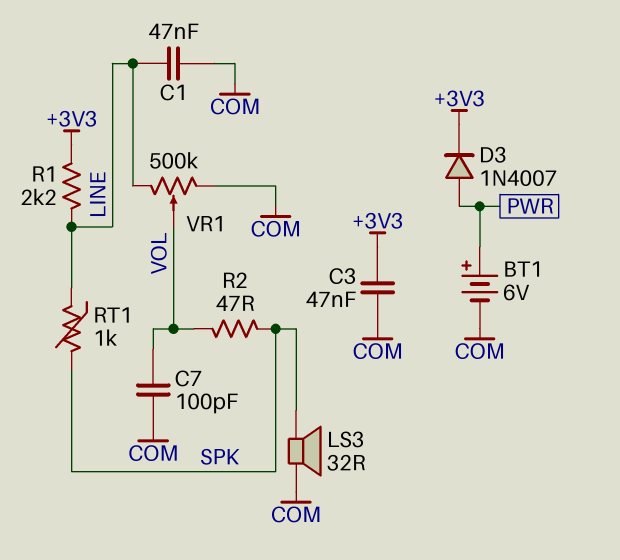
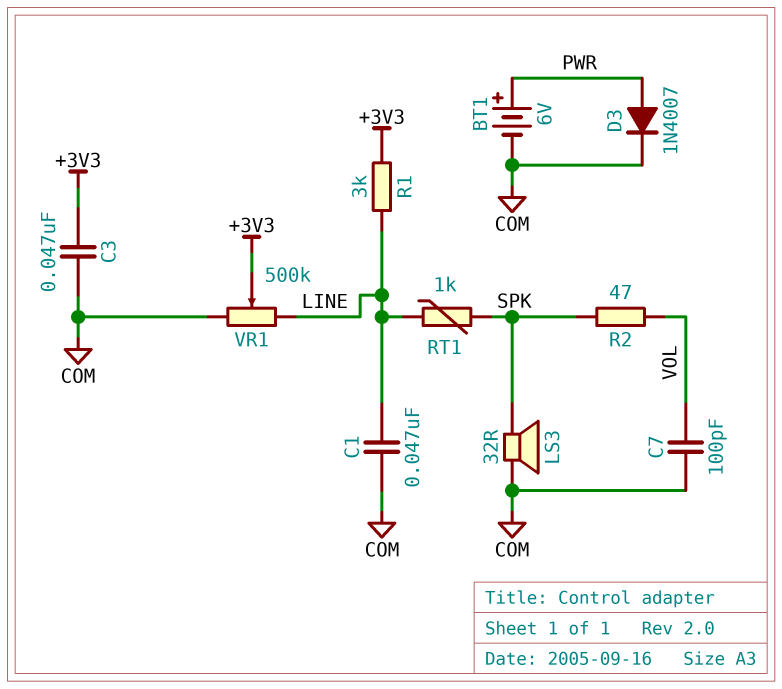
D3: diode 1N4007 (A PWR, K +3V3) -> diode 1N4007 (A PWR, K COM)
R1: 2.2k (+3V3, LINE) -> 3k (+3V3, LINE)
VR1: 500k (COM, LINE, wiper VOL) -> 500k (COM, LINE, wiper +3V3)

